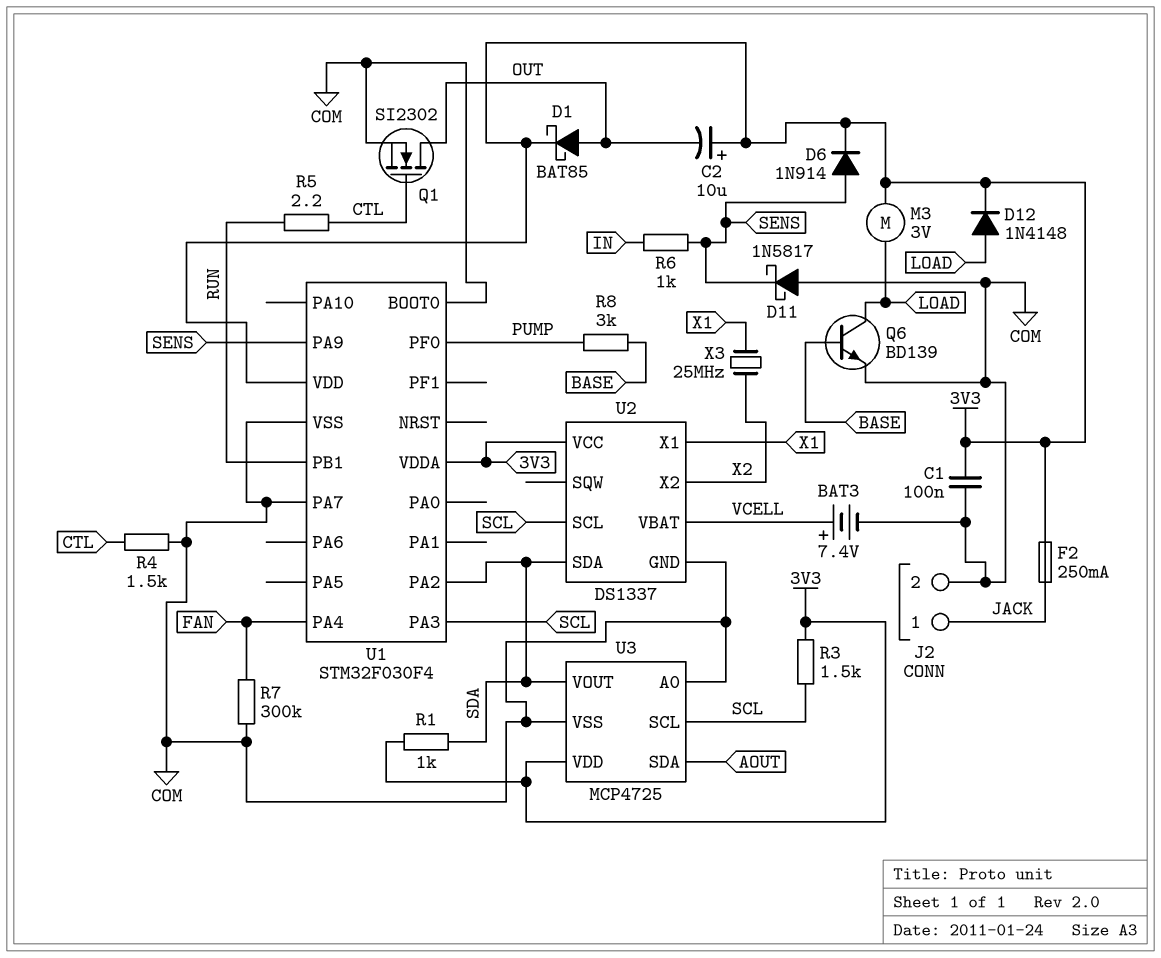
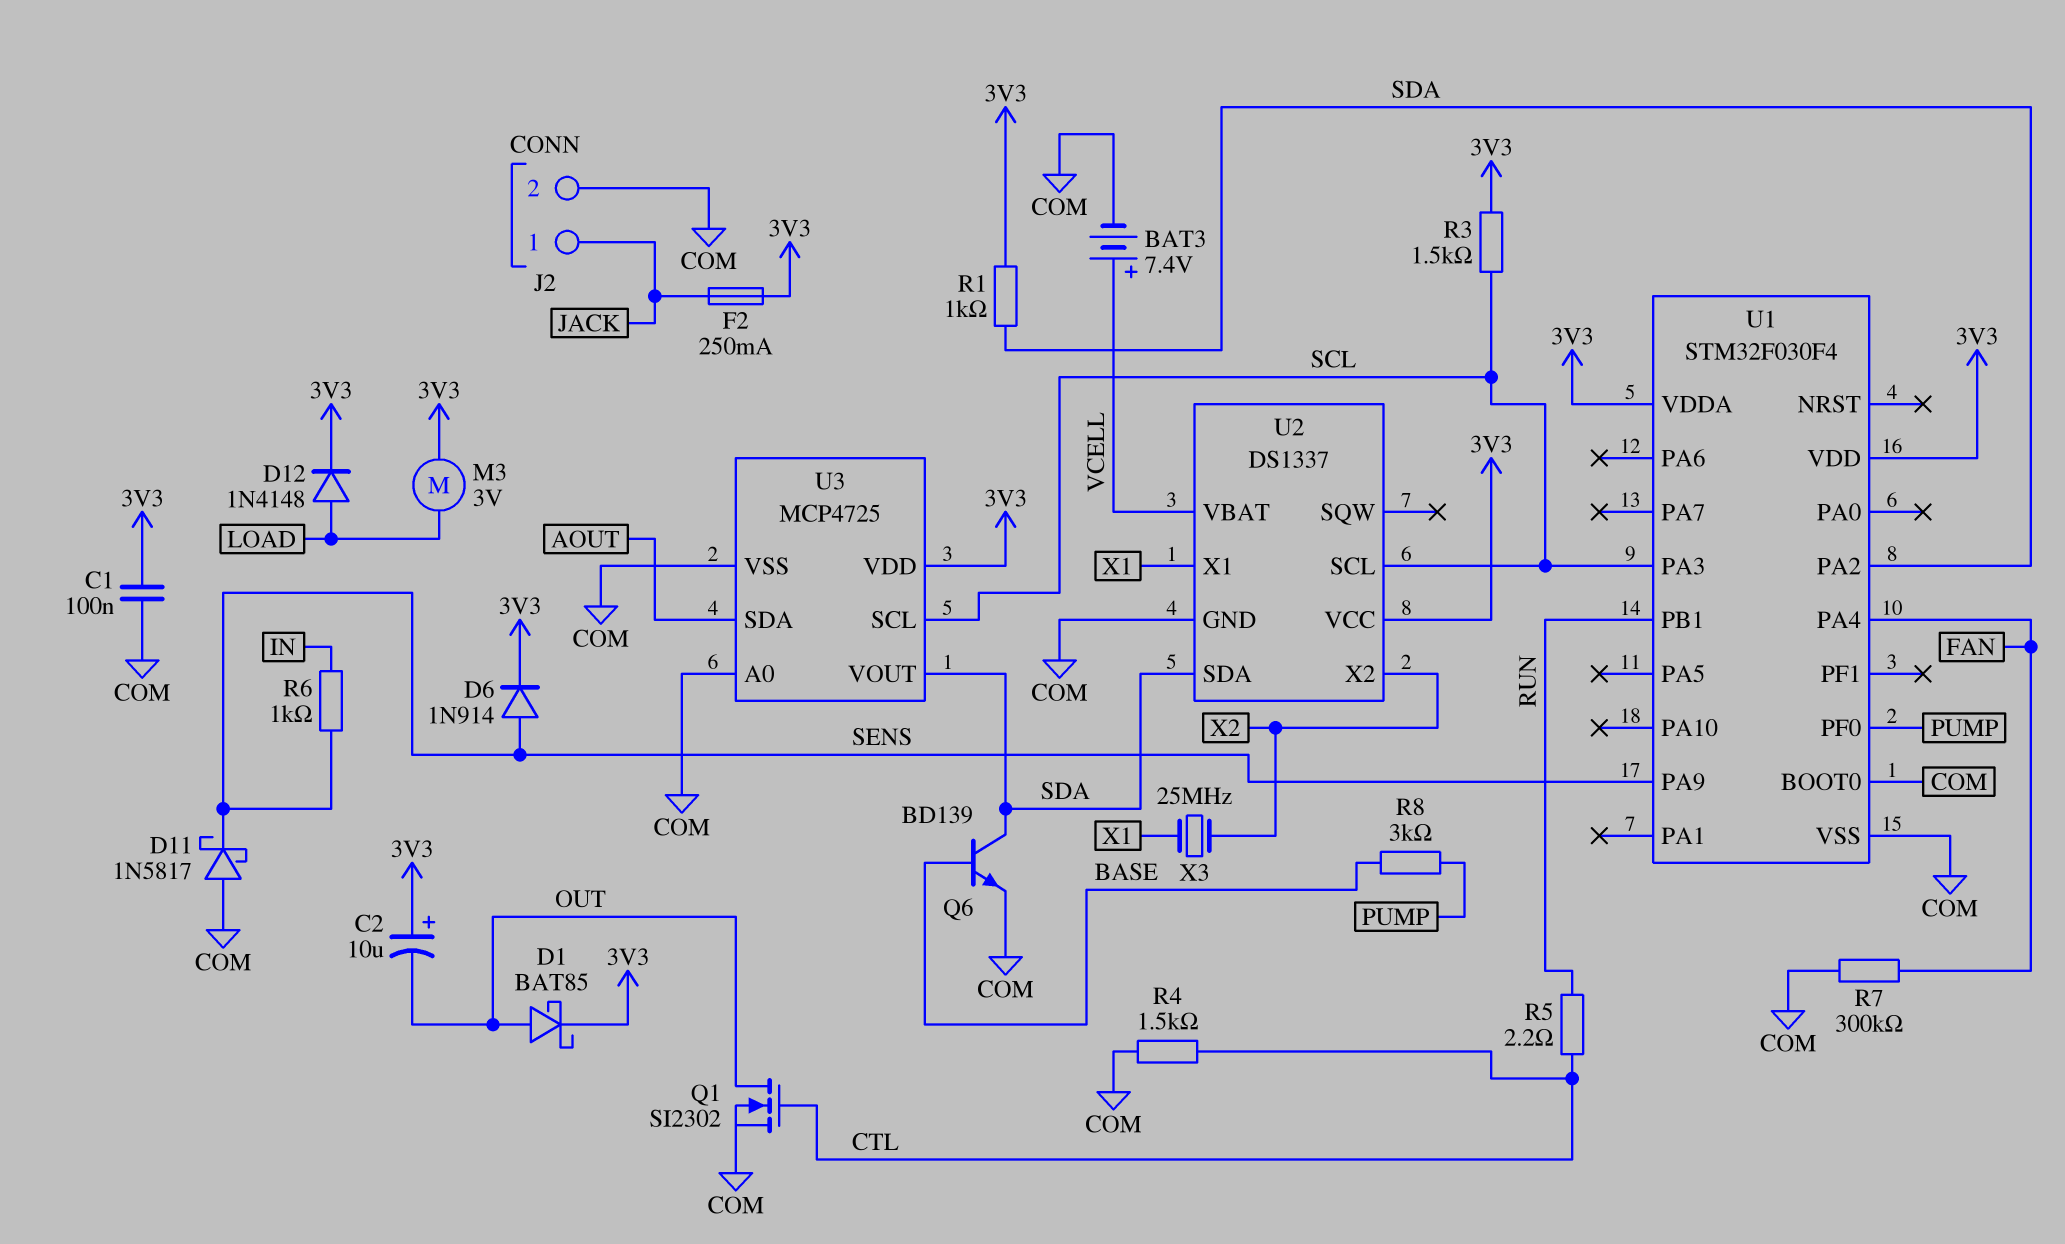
Q6: NPN BD139 (B BASE, C LOAD, E COM) -> NPN BD139 (B BASE, C SDA, E COM)
U1 pin PA7: COM -> none

